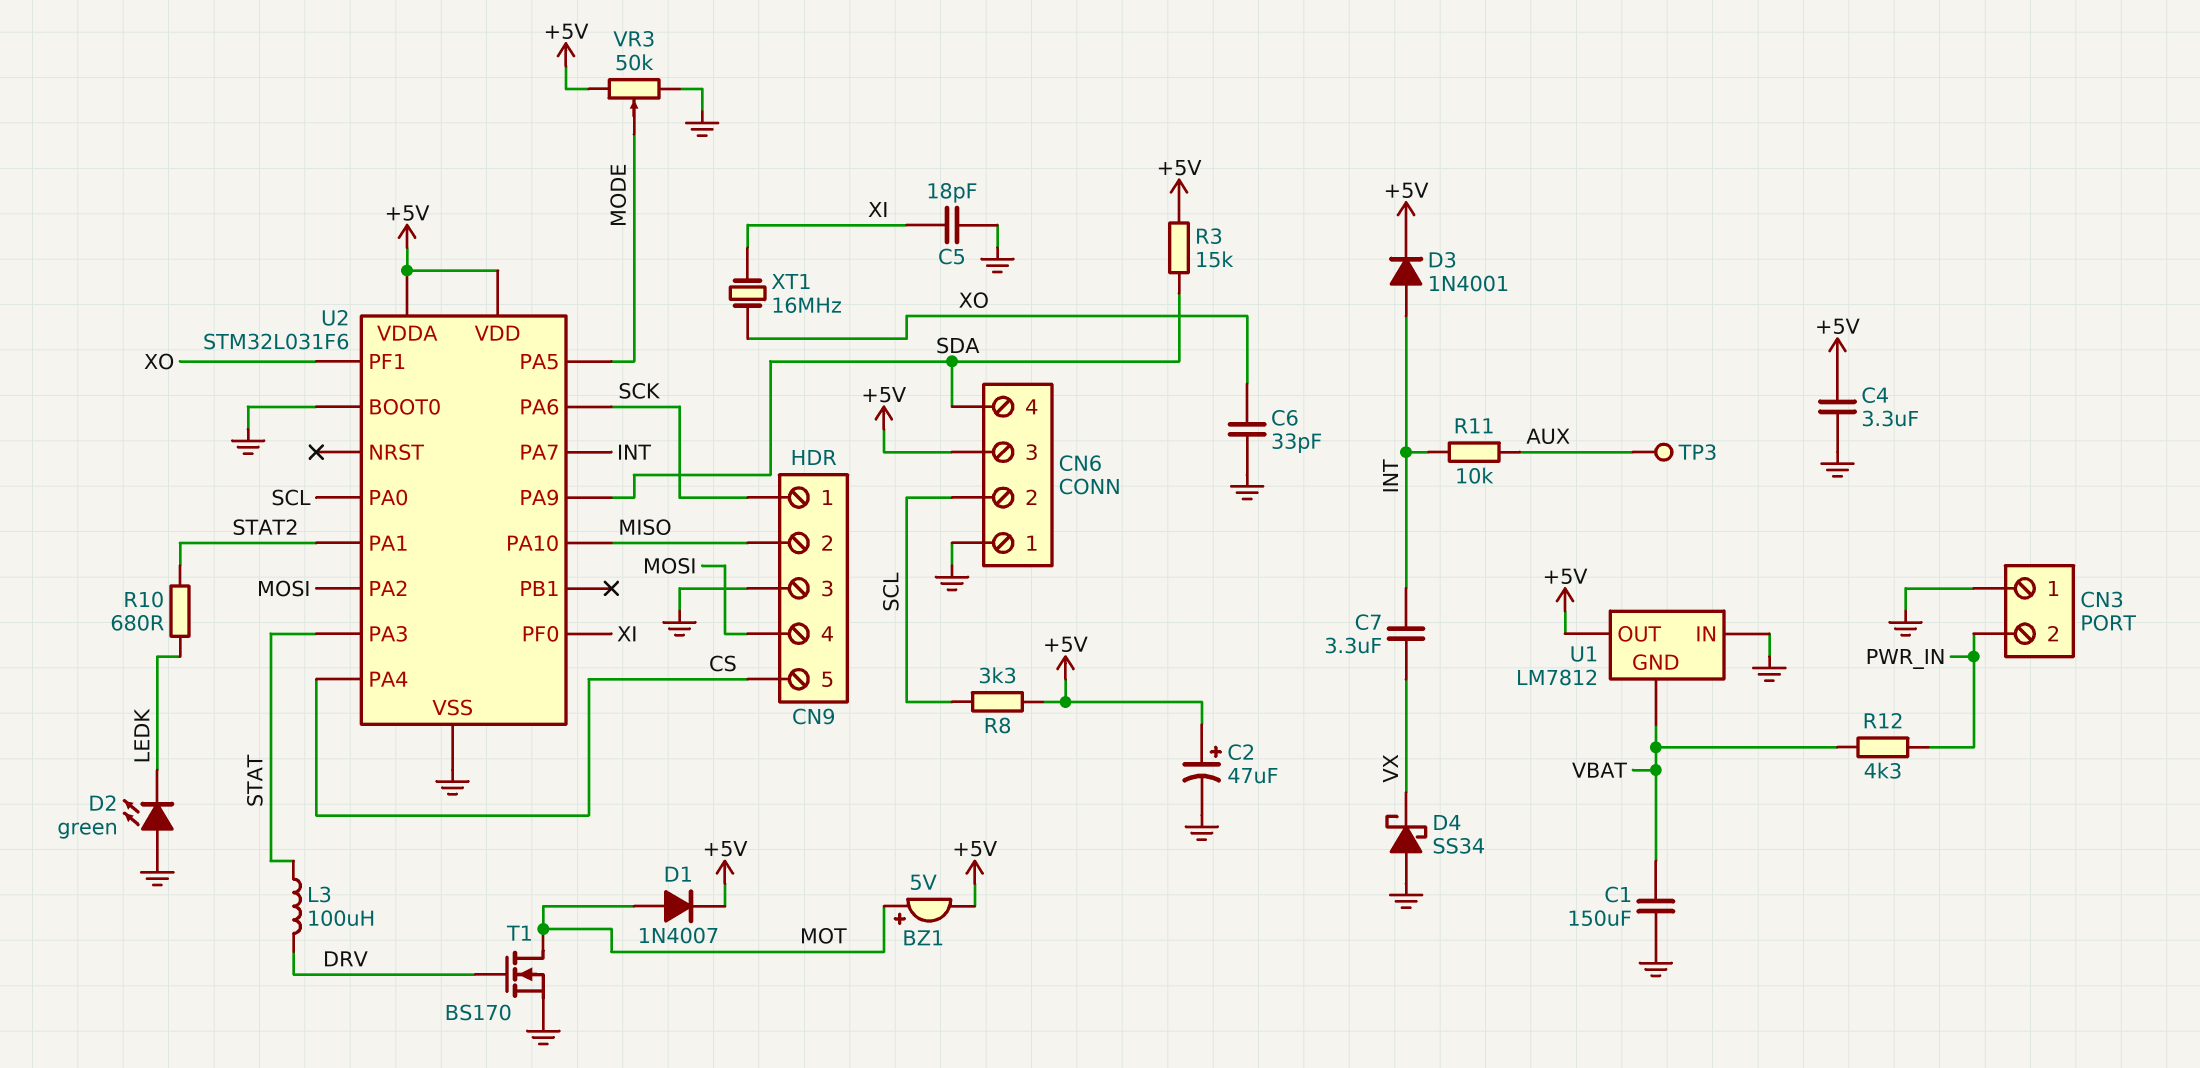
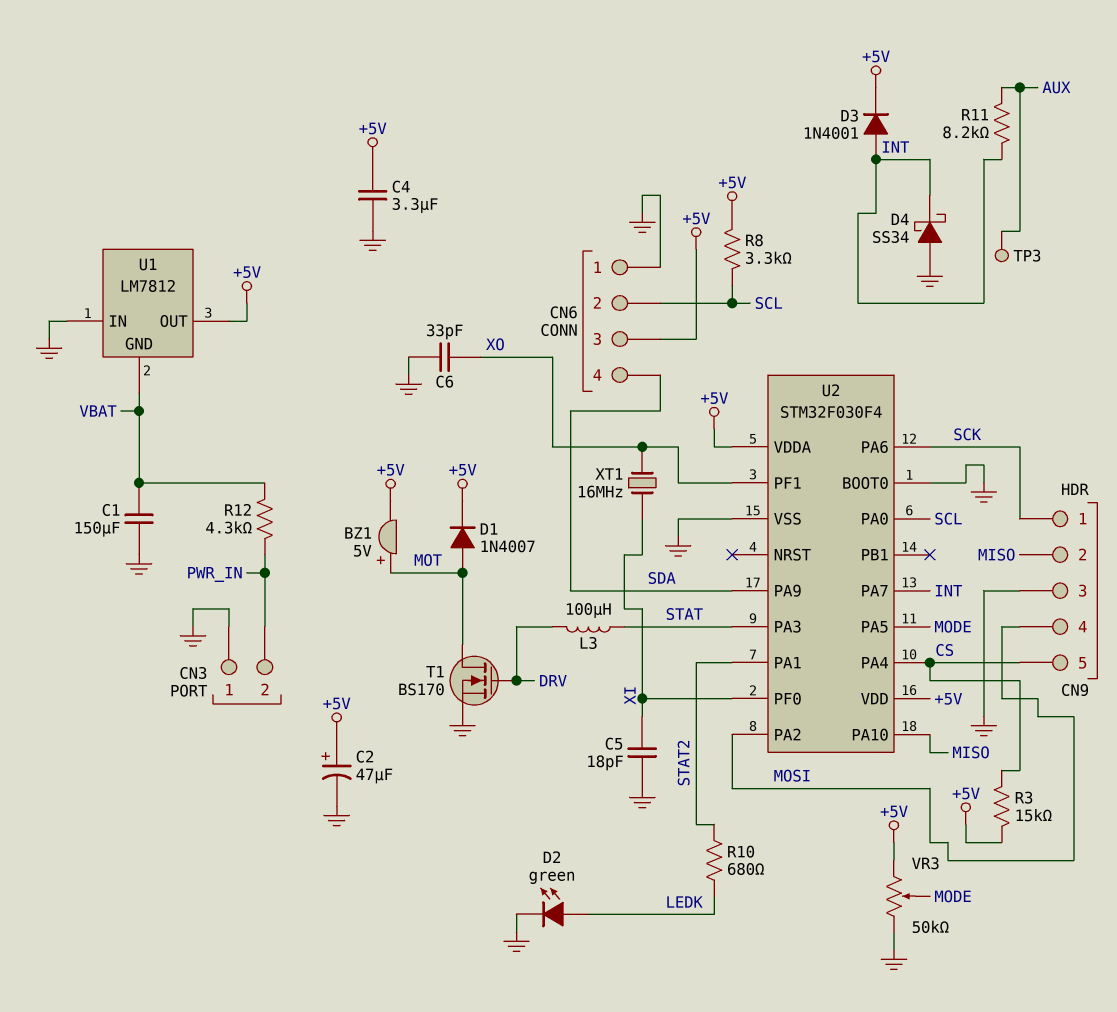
C7: 3.3uF (INT, VX) -> none
D2: LED green (A GND, K LEDK) -> LED green (A LEDK, K GND)
D4: schottky SS34 (A GND, K VX) -> schottky SS34 (A GND, K INT)
R3: 15k (+5V, SDA) -> 15k (+5V, CS)
R11: 10k (AUX, INT) -> 8.2k (AUX, INT)
U2: STM32L031F6 -> STM32F030F4

